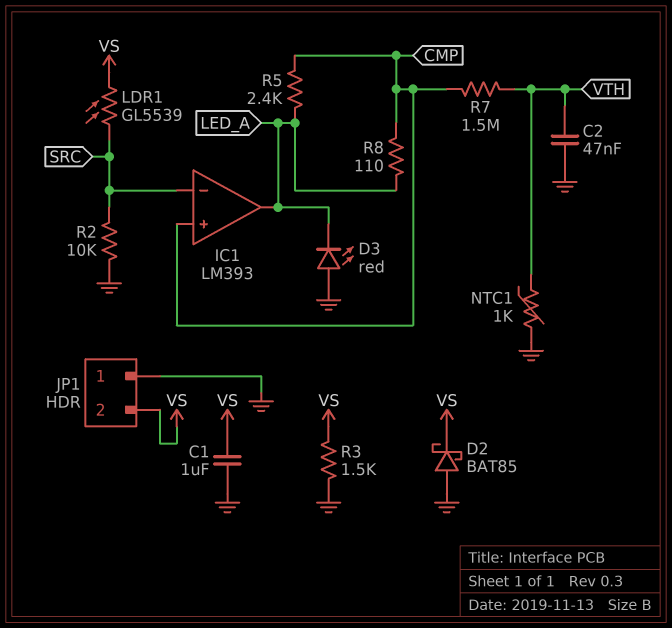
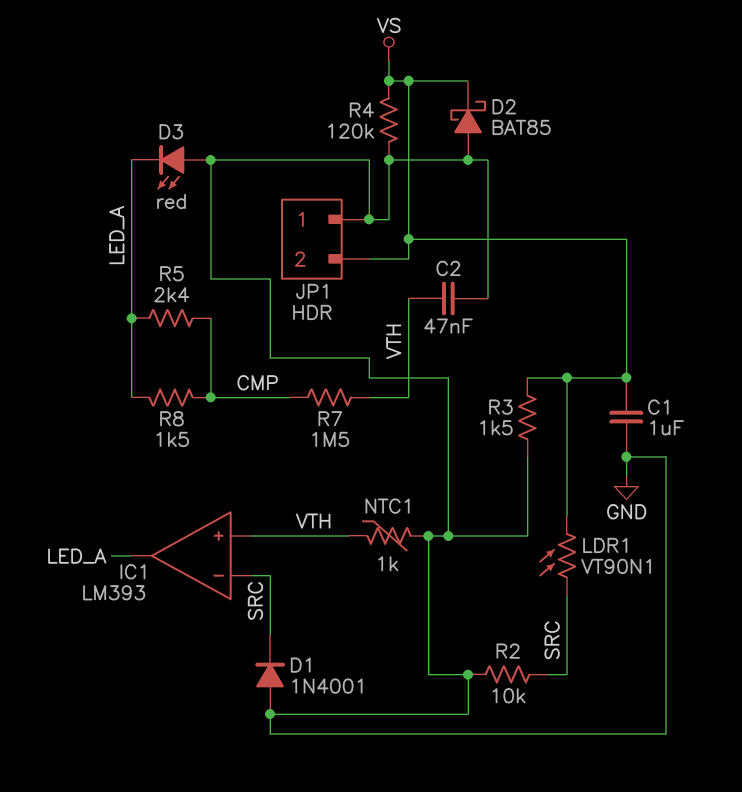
D1: none -> diode 1N4001 (A GND, K SRC)
IC1 pin in+: CMP -> VTH
LDR1: GL5539 (SRC, VS) -> VT90N1 (SRC, VS)
R4: none -> 120k (GND, VS)
R8: 110 (CMP, LED_A) -> 1.5k (CMP, LED_A)

